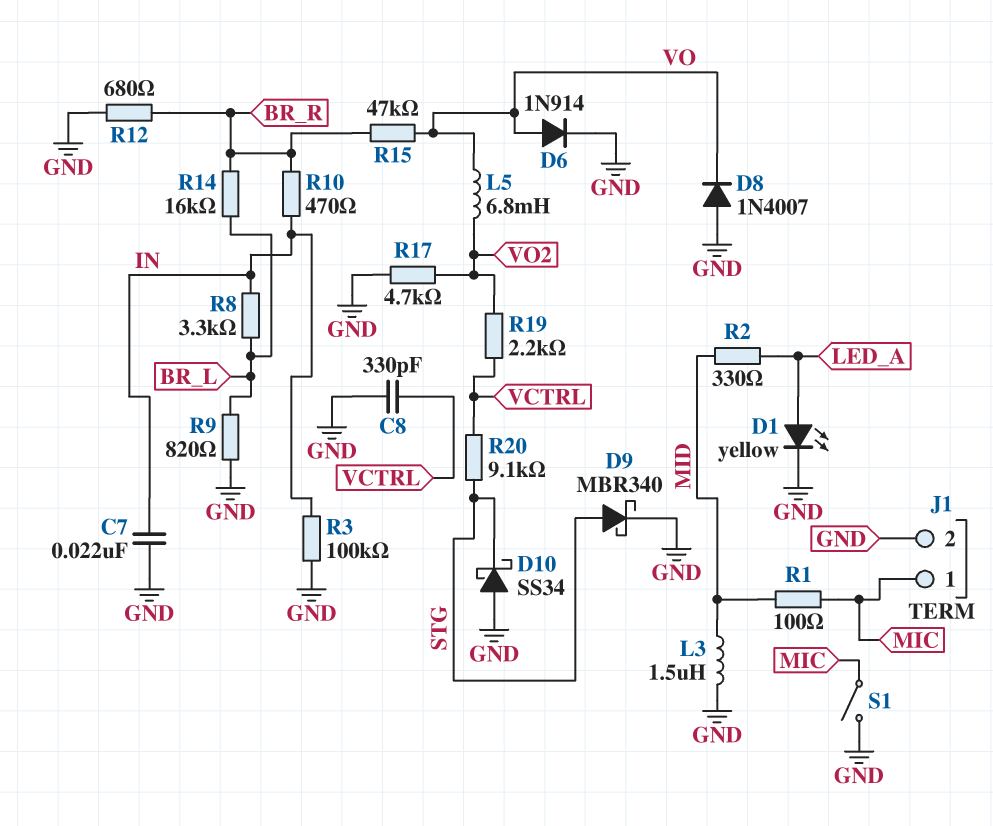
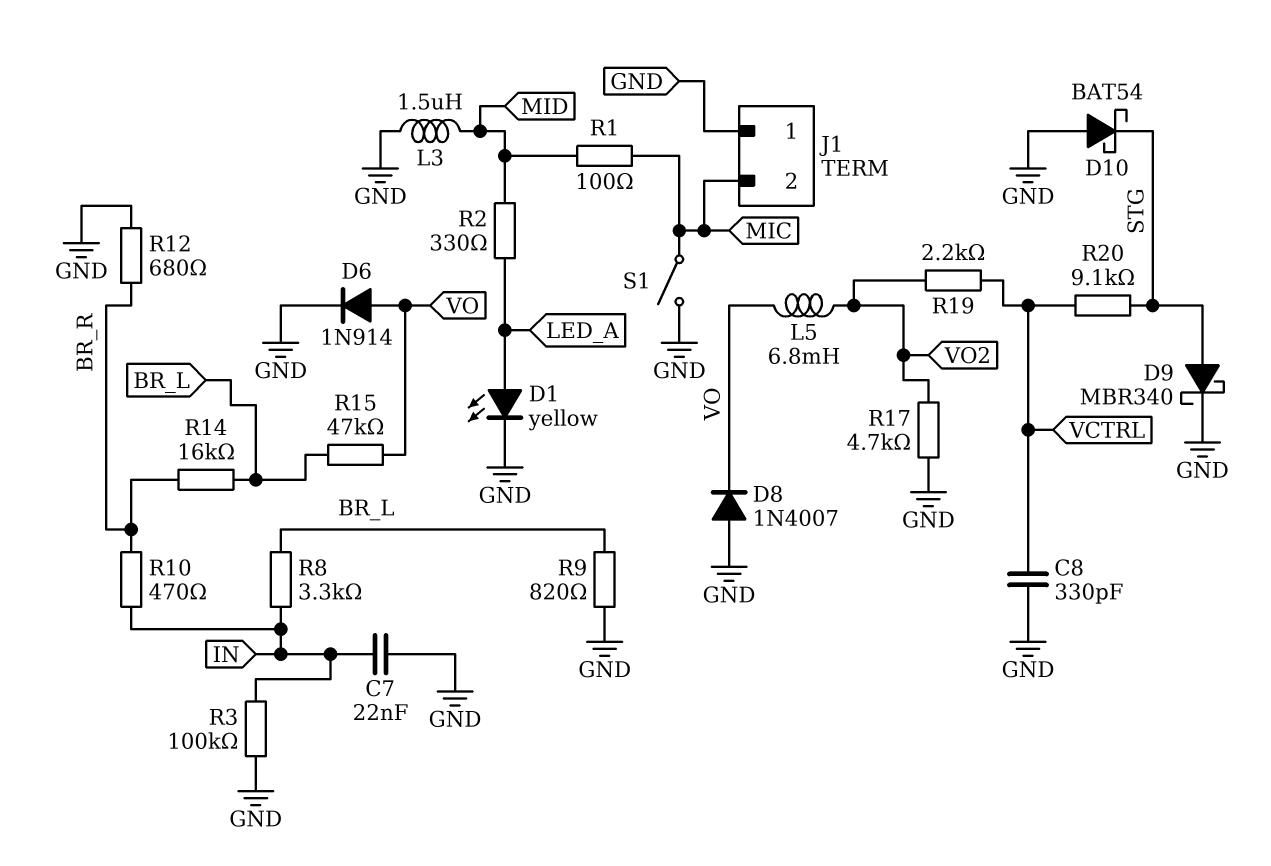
D10: schottky SS34 (A GND, K STG) -> schottky BAT54 (A GND, K STG)
J1 pin 1: MIC -> GND
J1 pin 2: GND -> MIC
R15: 47k (BR_R, VO) -> 47k (BR_L, VO)

